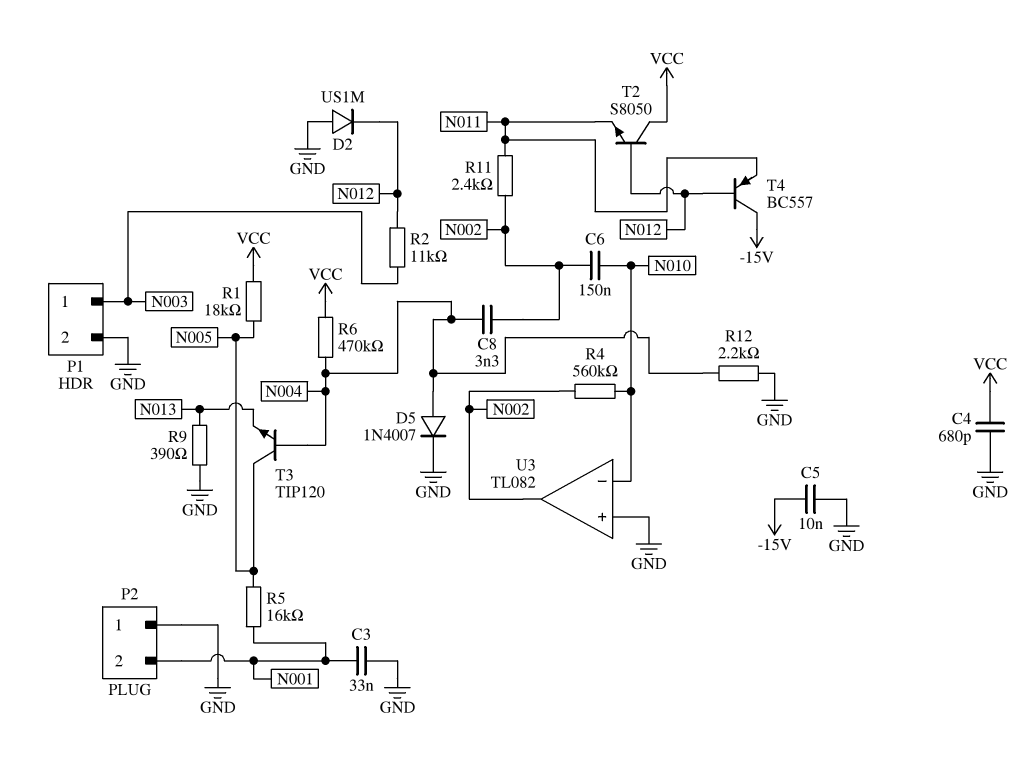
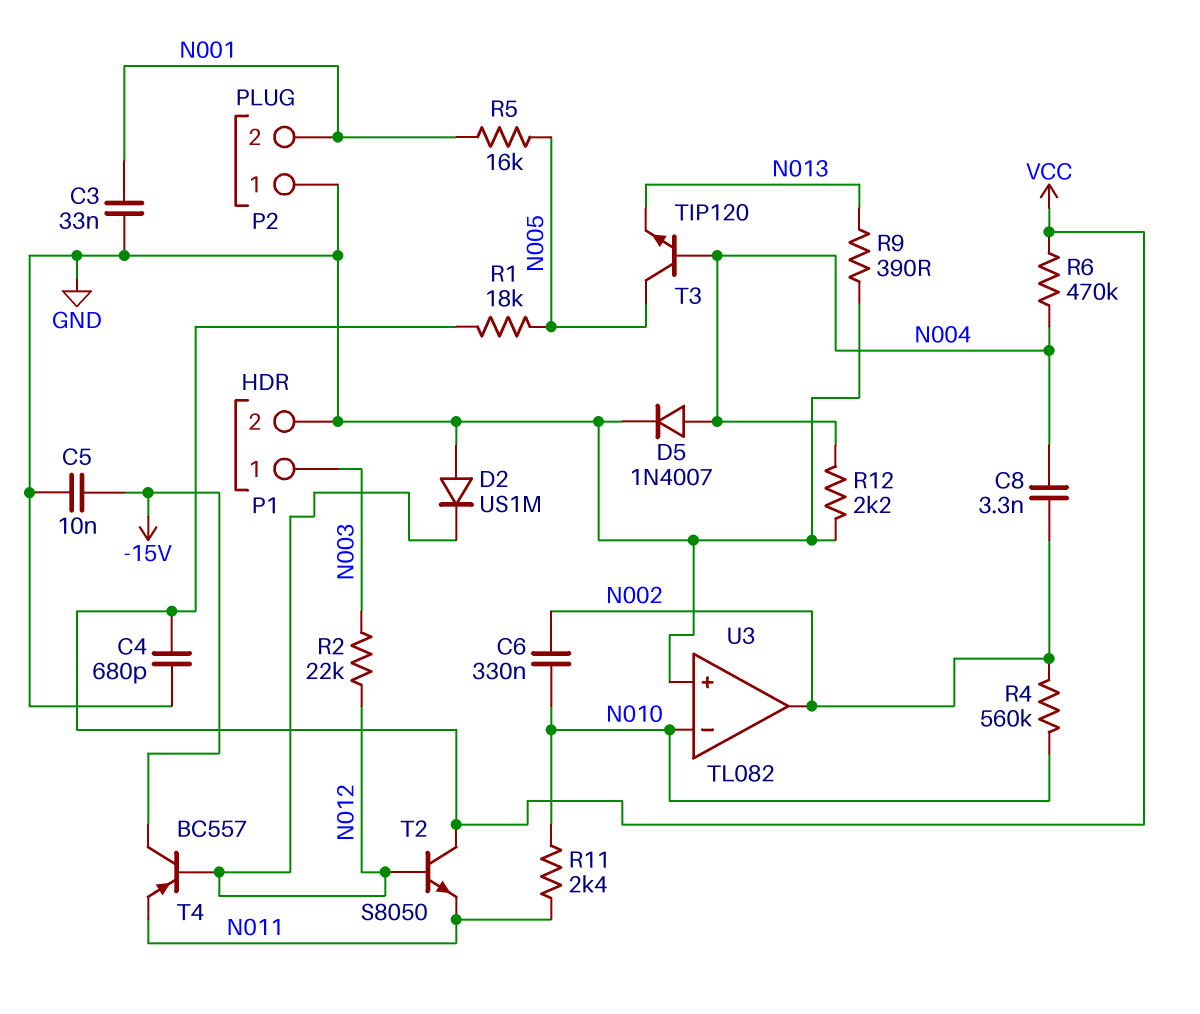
C6: 150nF (N002, N010) -> 330nF (N002, N010)
R2: 11k (N003, N012) -> 22k (N003, N012)
R11: 2.4k (N002, N011) -> 2.4k (N010, N011)

